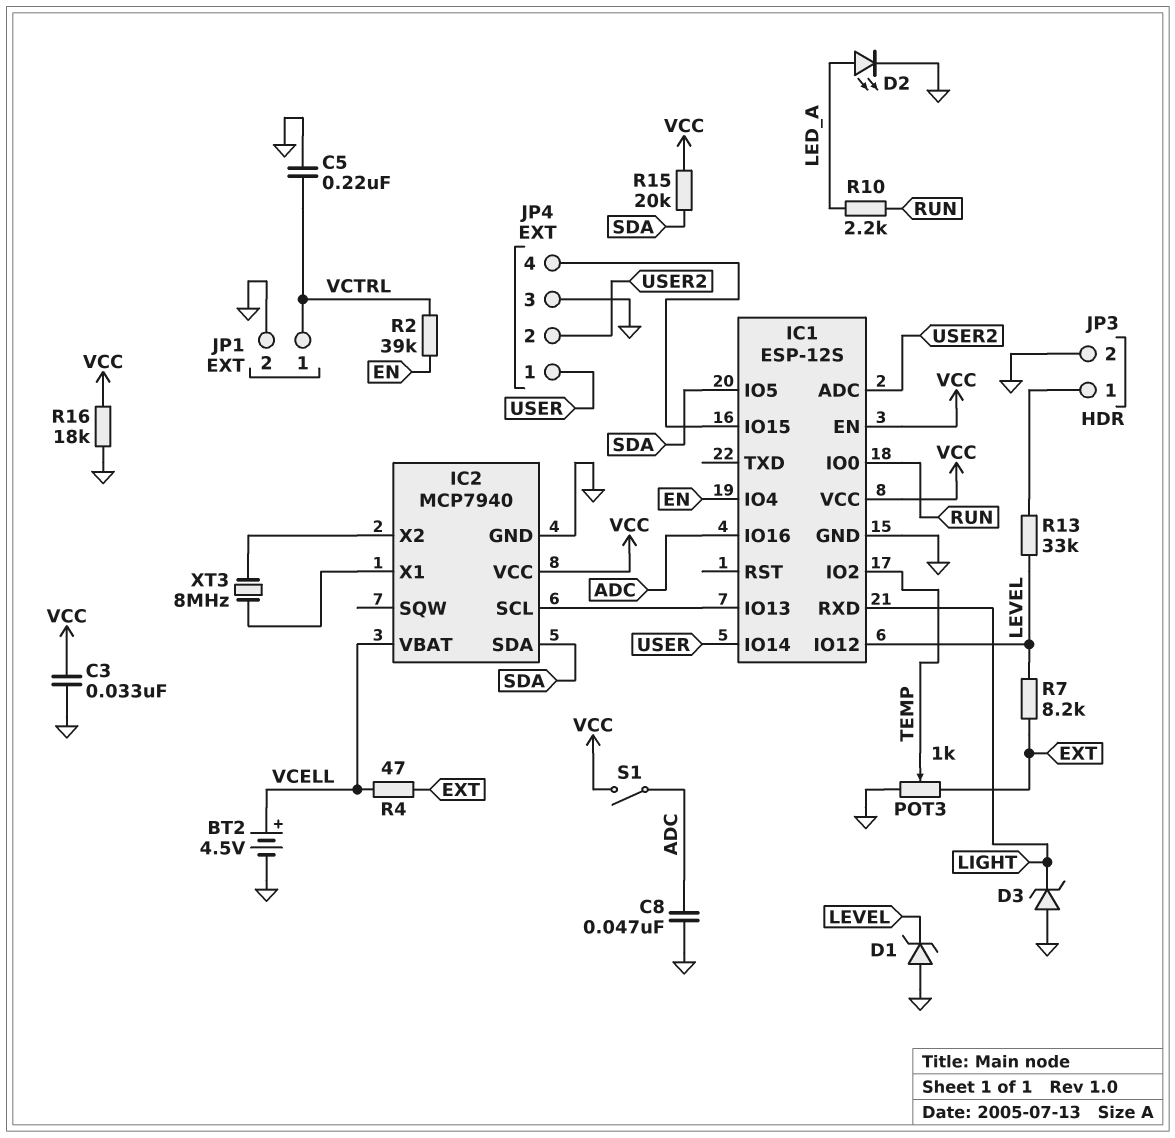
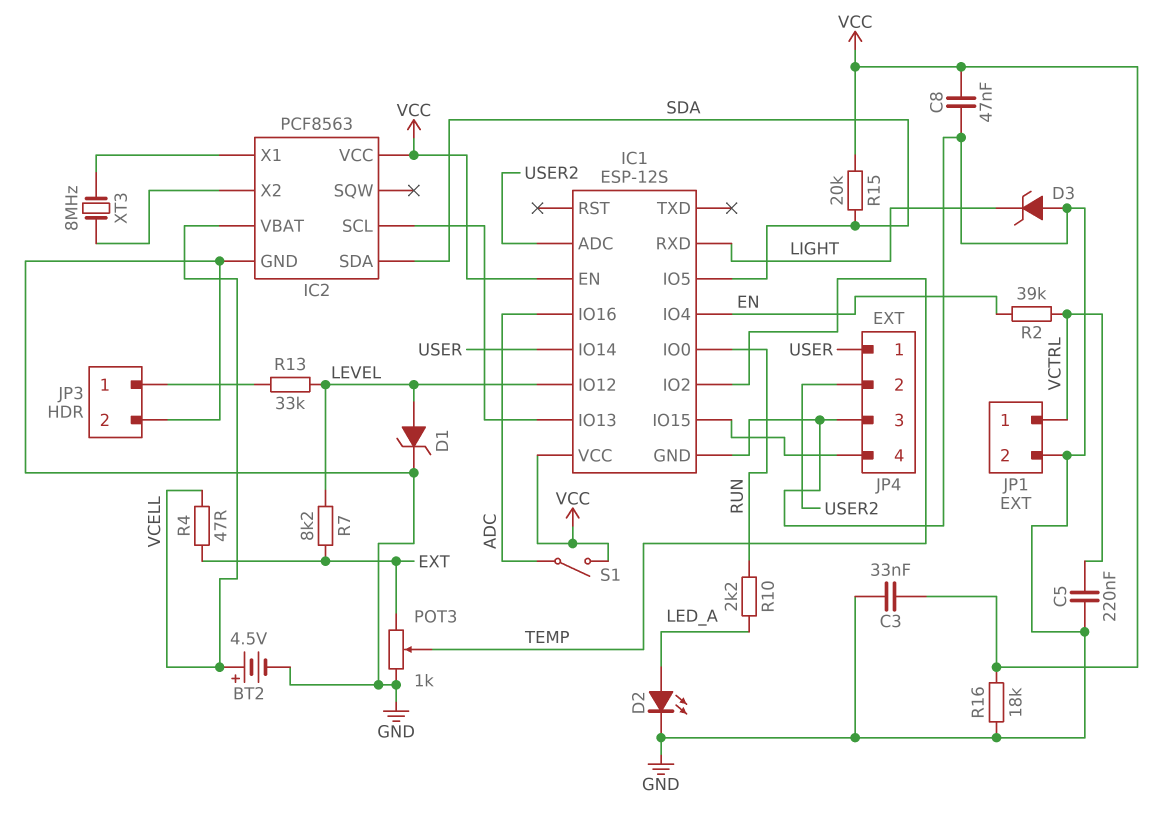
C8: 47nF (ADC, GND) -> 47nF (GND, VCC)
D1: zener (A GND, K LEVEL) -> zener (A LEVEL, K GND)
IC2: MCP7940 -> PCF8563

